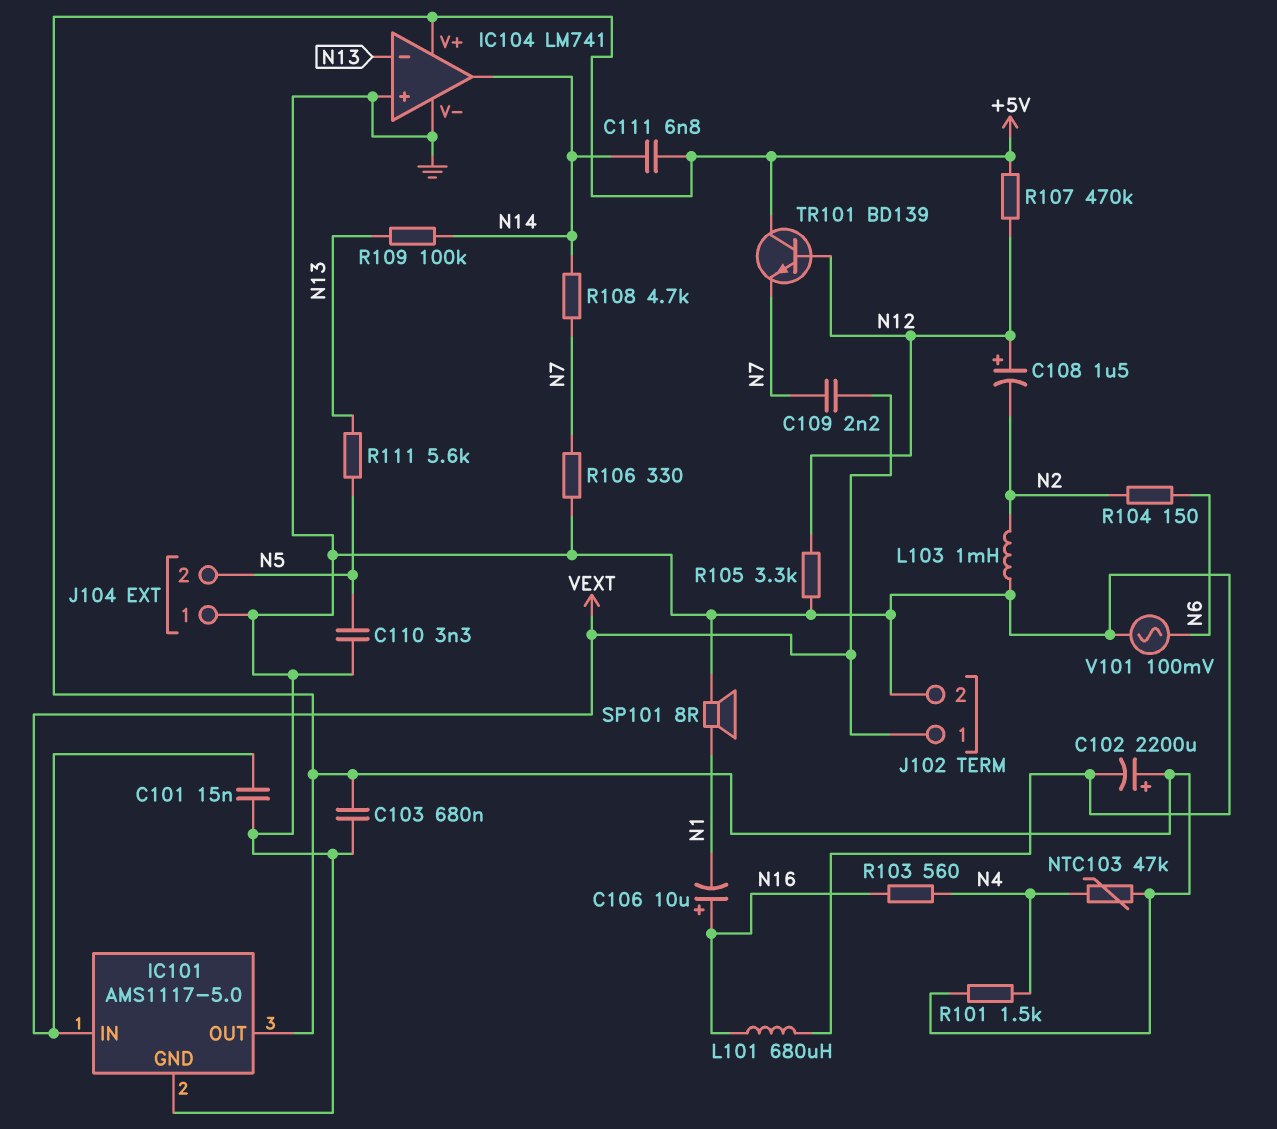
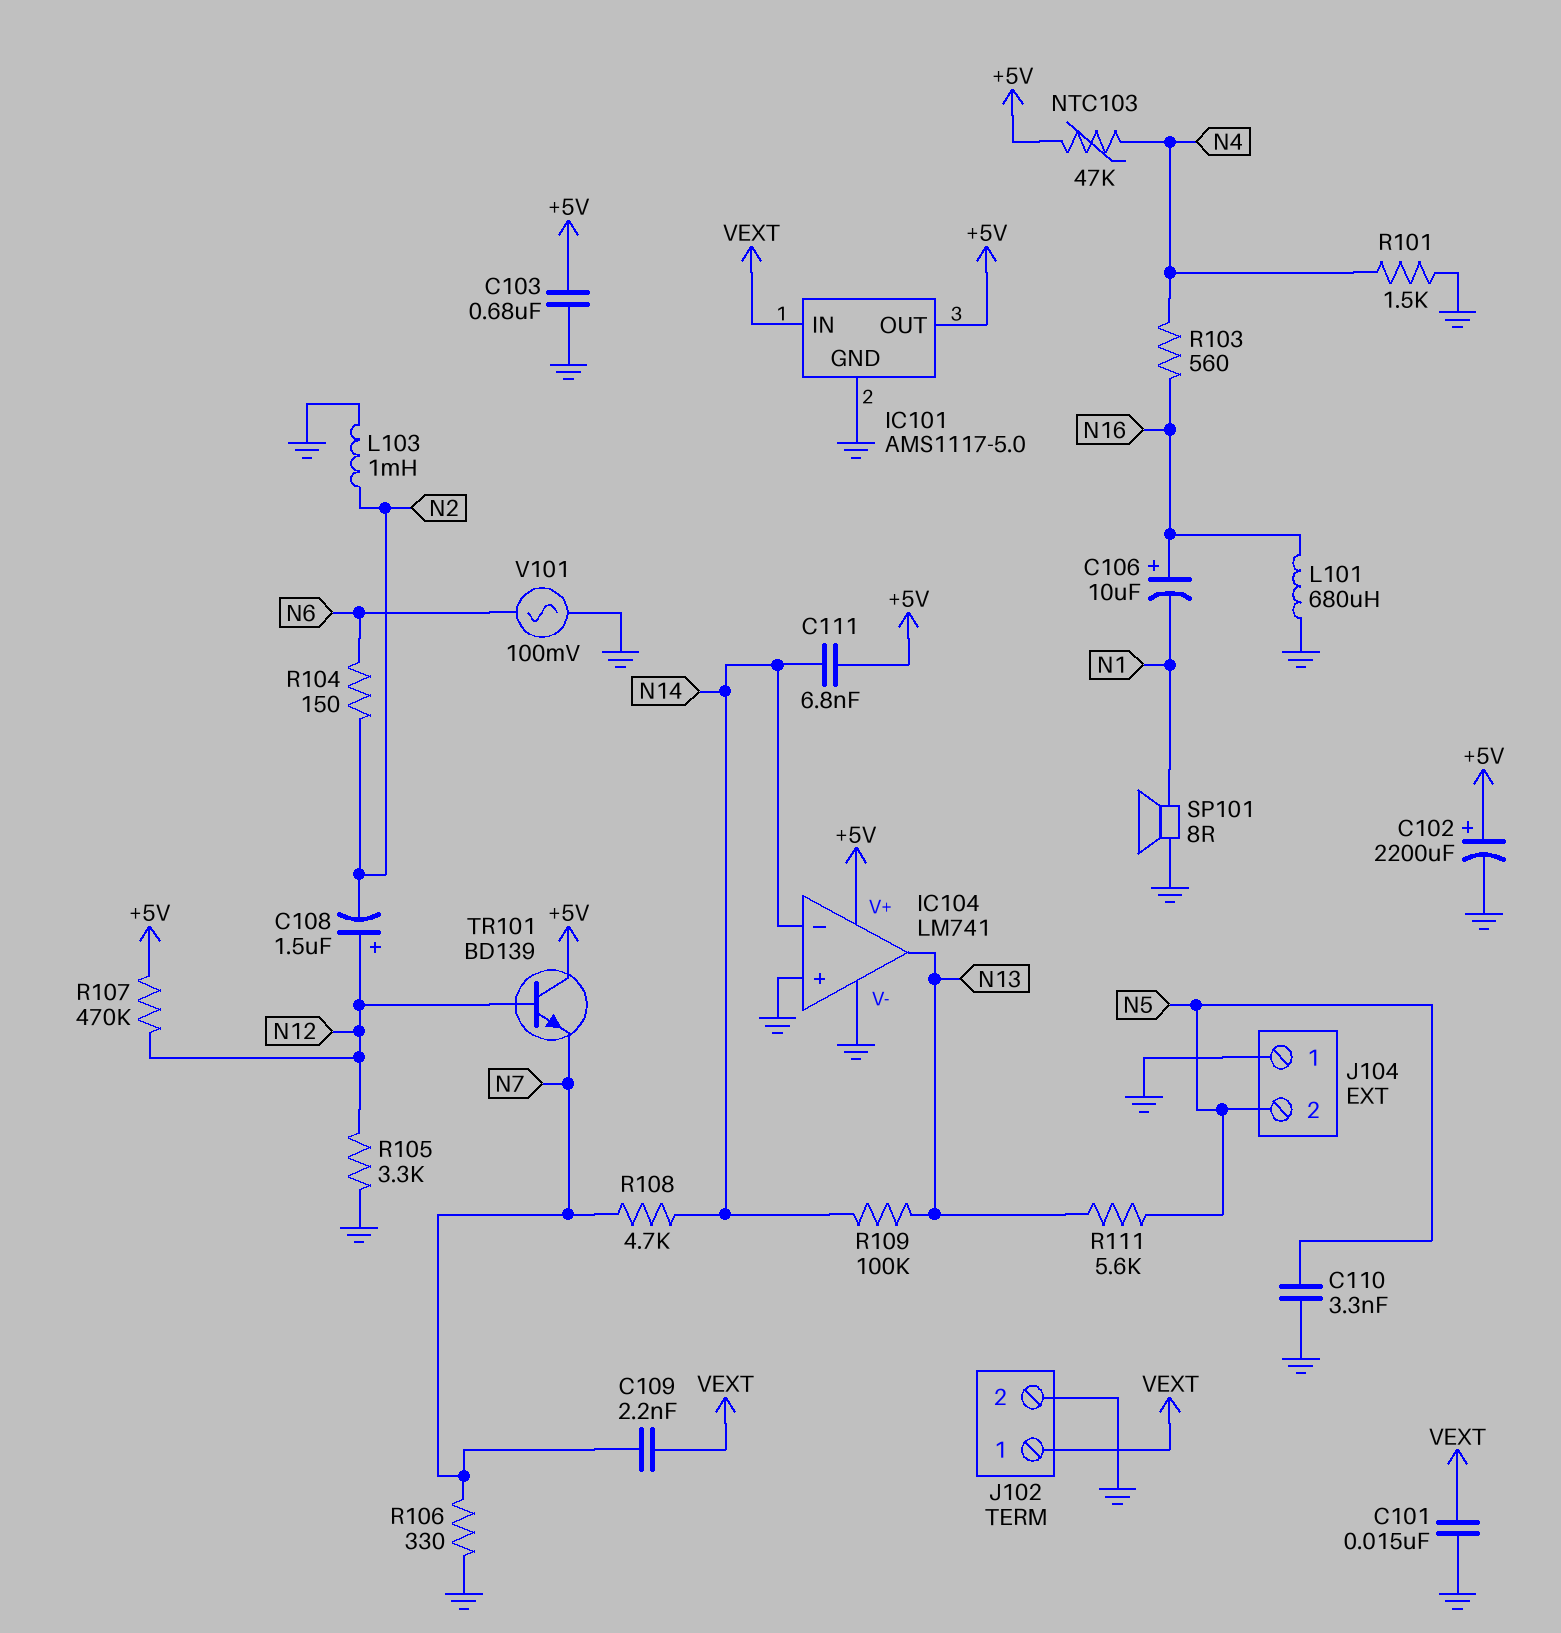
IC104 pin in-: N13 -> N14
IC104 pin out: N14 -> N13
R101: 1.5k (+5V, N4) -> 1.5k (GND, N4)

